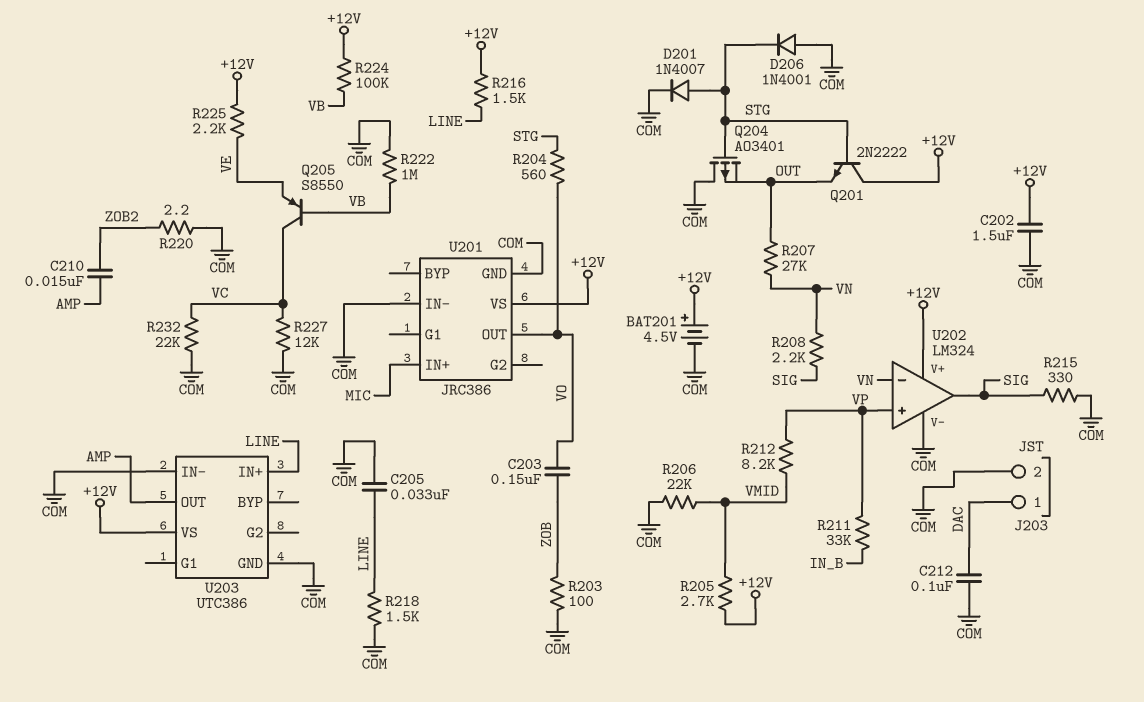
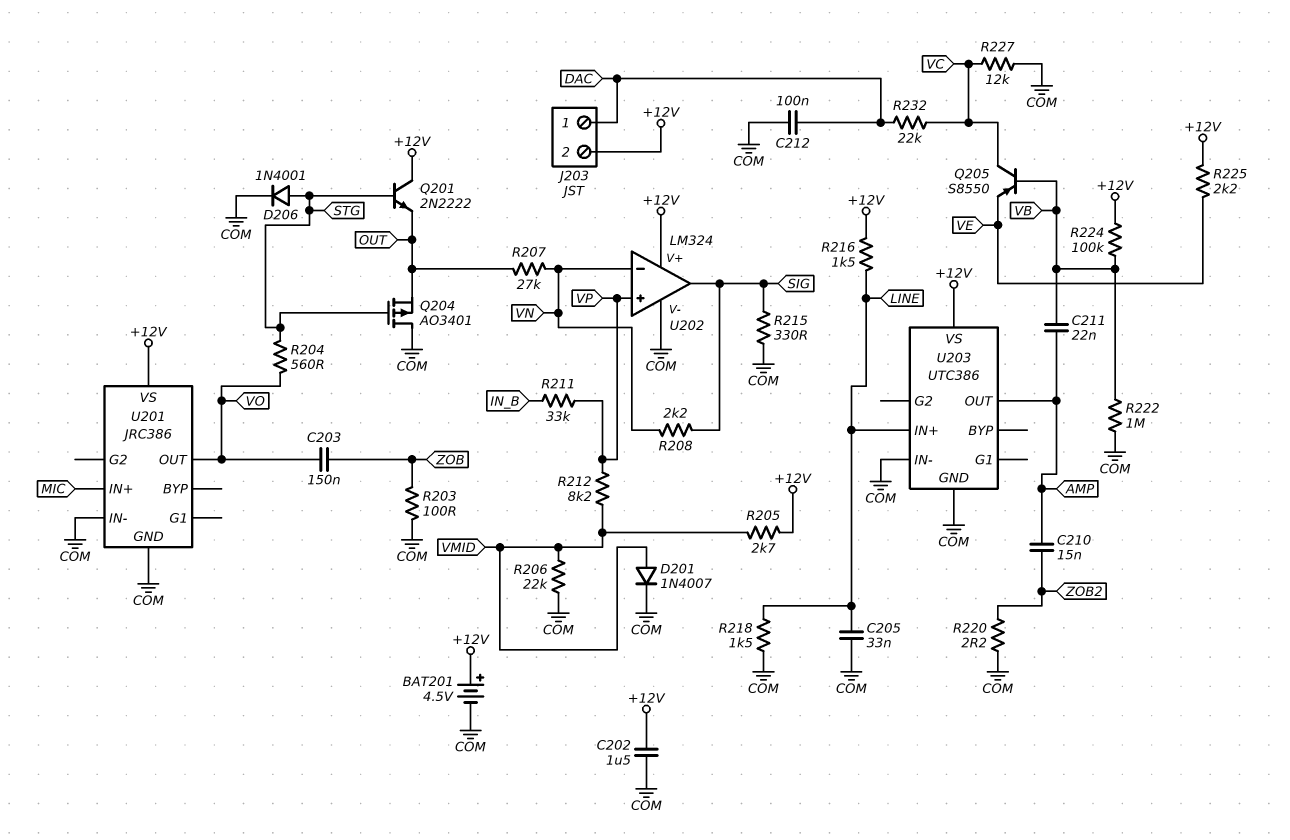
C211: none -> 22nF (AMP, VB)
D201: diode 1N4007 (A STG, K COM) -> diode 1N4007 (A VMID, K COM)
D206: diode 1N4001 (A COM, K STG) -> diode 1N4001 (A STG, K COM)
J203 pin 2: COM -> +12V
R232: 22k (COM, VC) -> 22k (DAC, VC)

